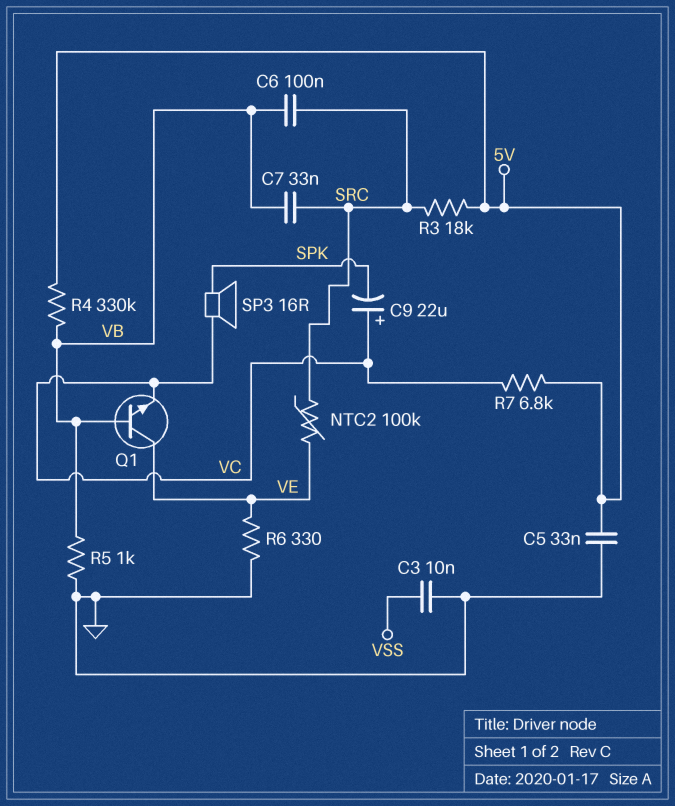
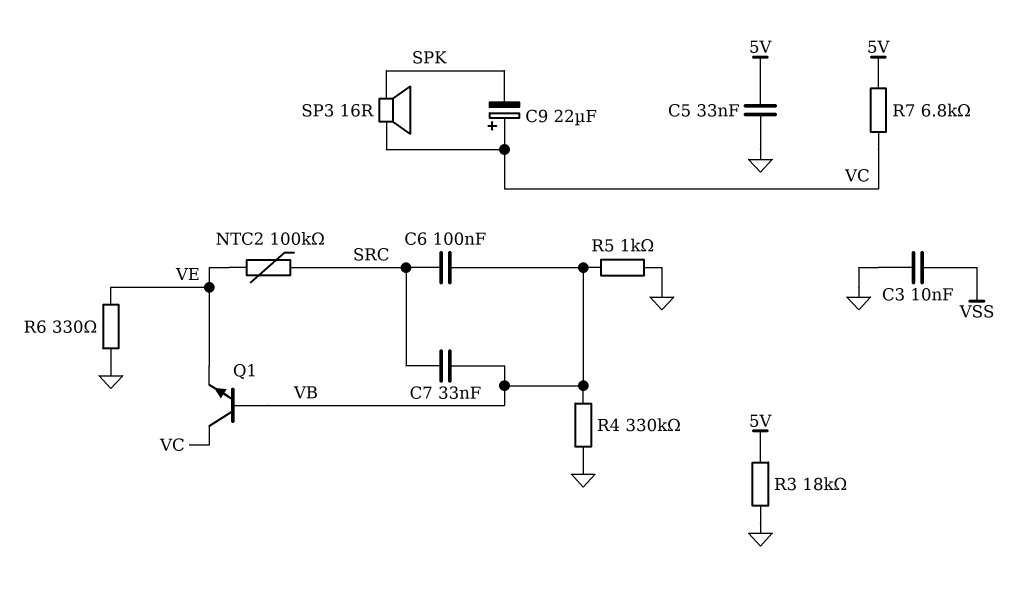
Q1: NPN (B VB, C VE, E VC) -> NPN (B VB, C VC, E VE)
R3: 18k (5V, SRC) -> 18k (5V, GND)
R4: 330k (5V, VB) -> 330k (GND, VB)

